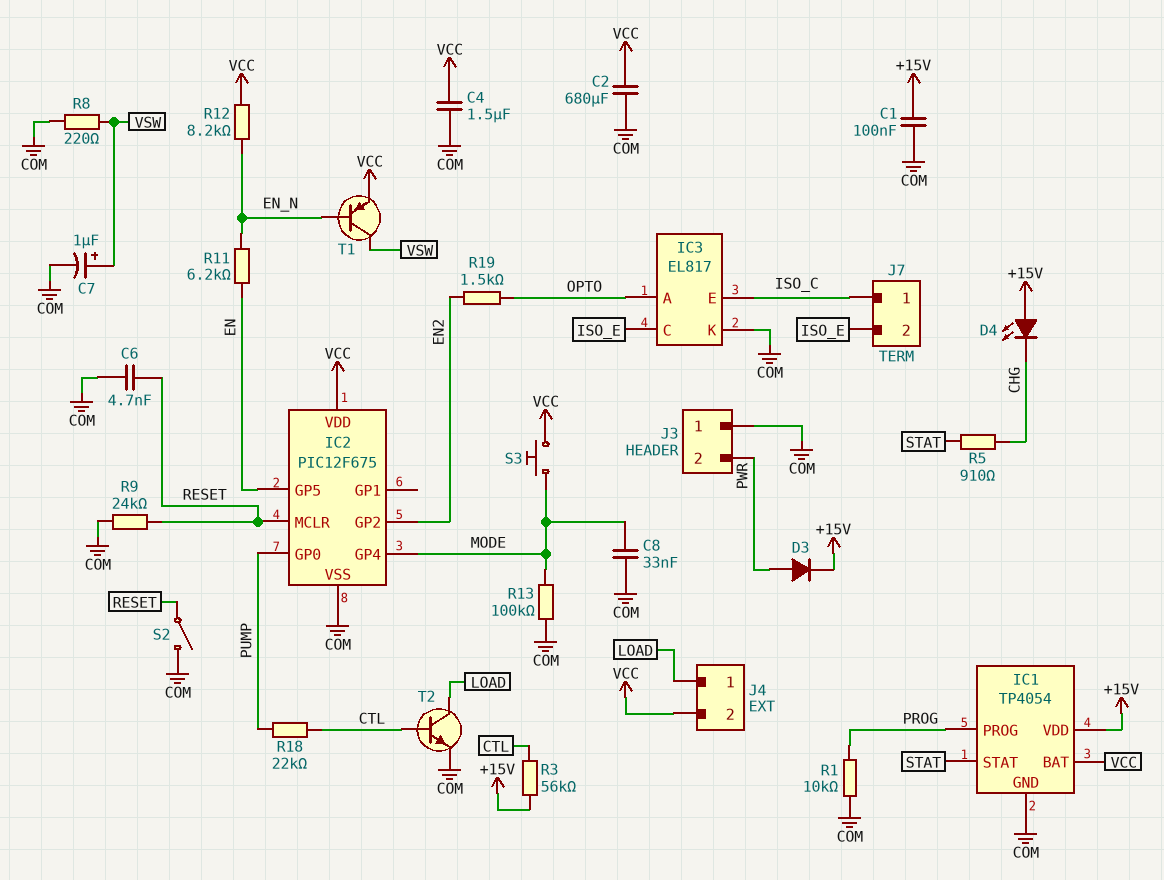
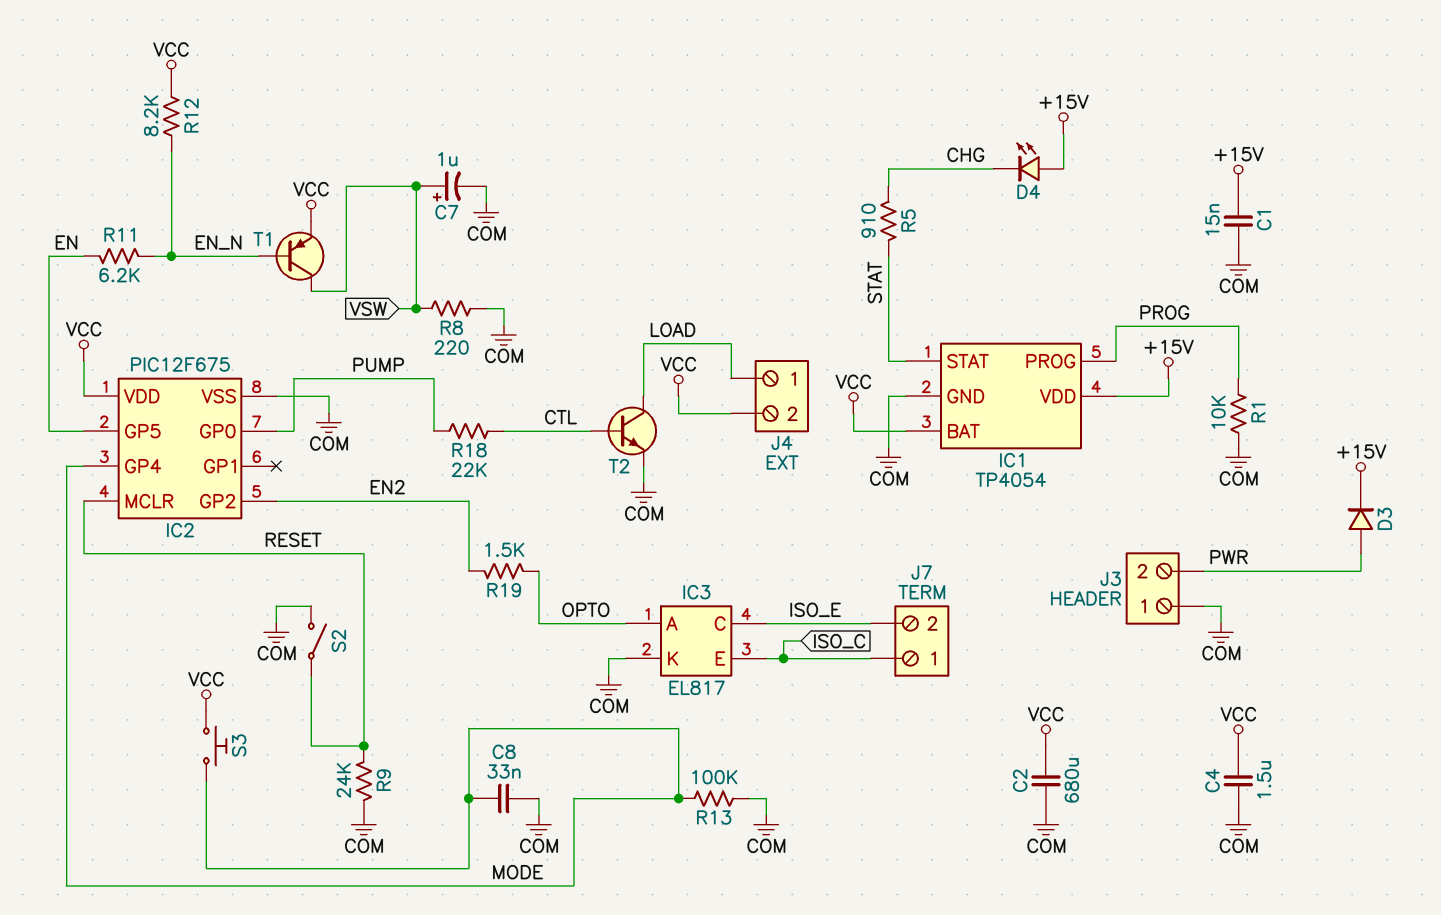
C1: 100nF (+15V, COM) -> 15nF (+15V, COM)
C6: 4.7nF (COM, RESET) -> none
R3: 56k (+15V, CTL) -> none

